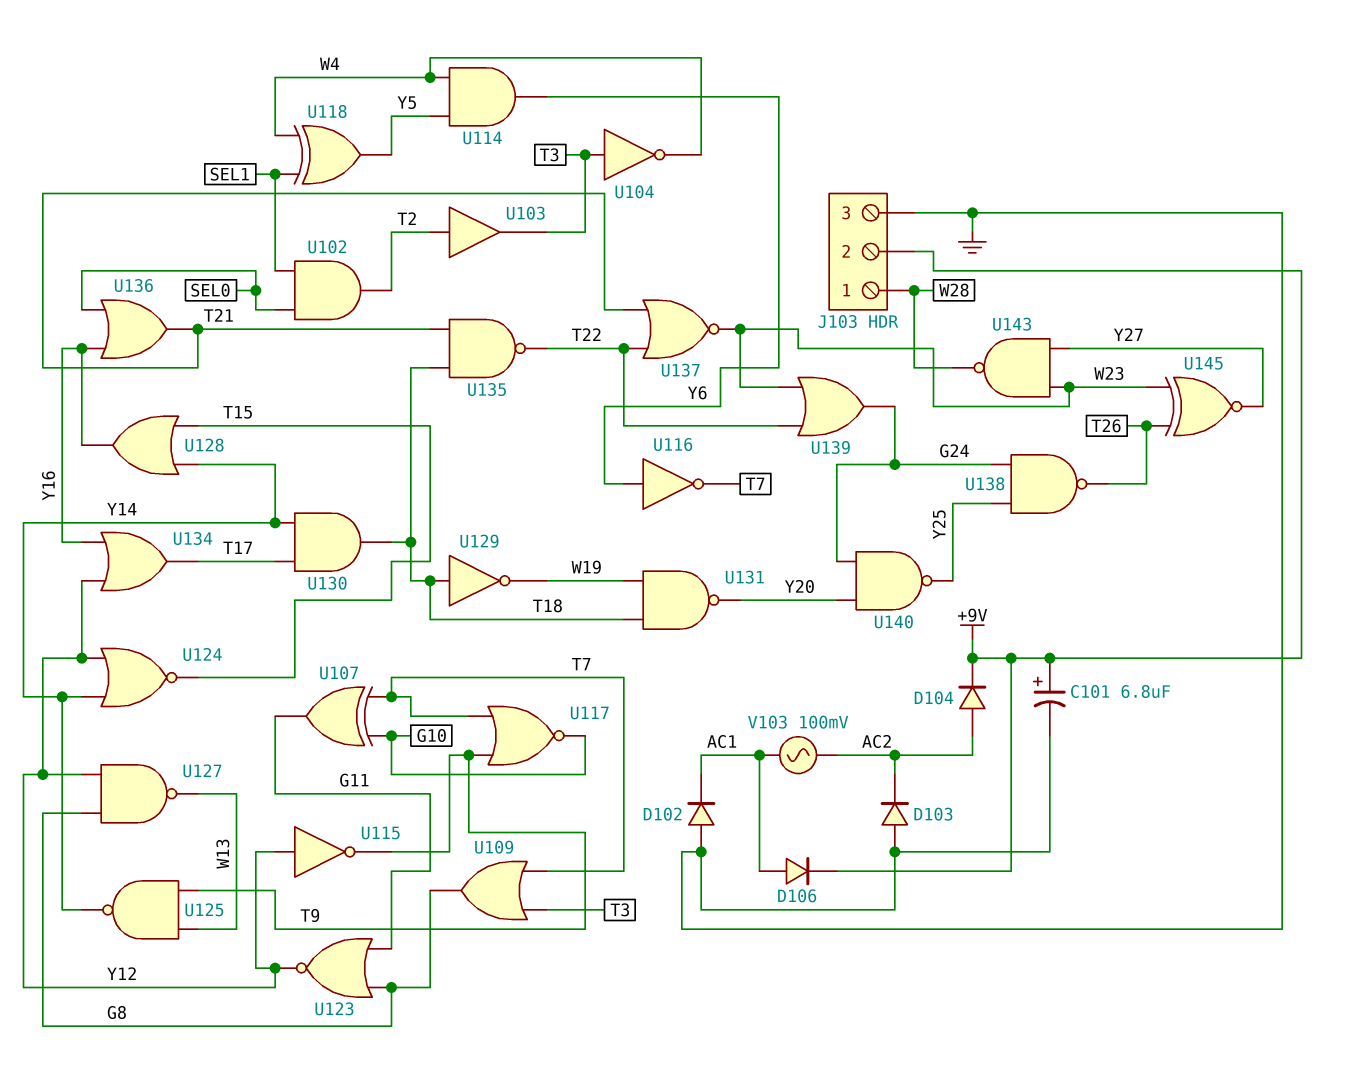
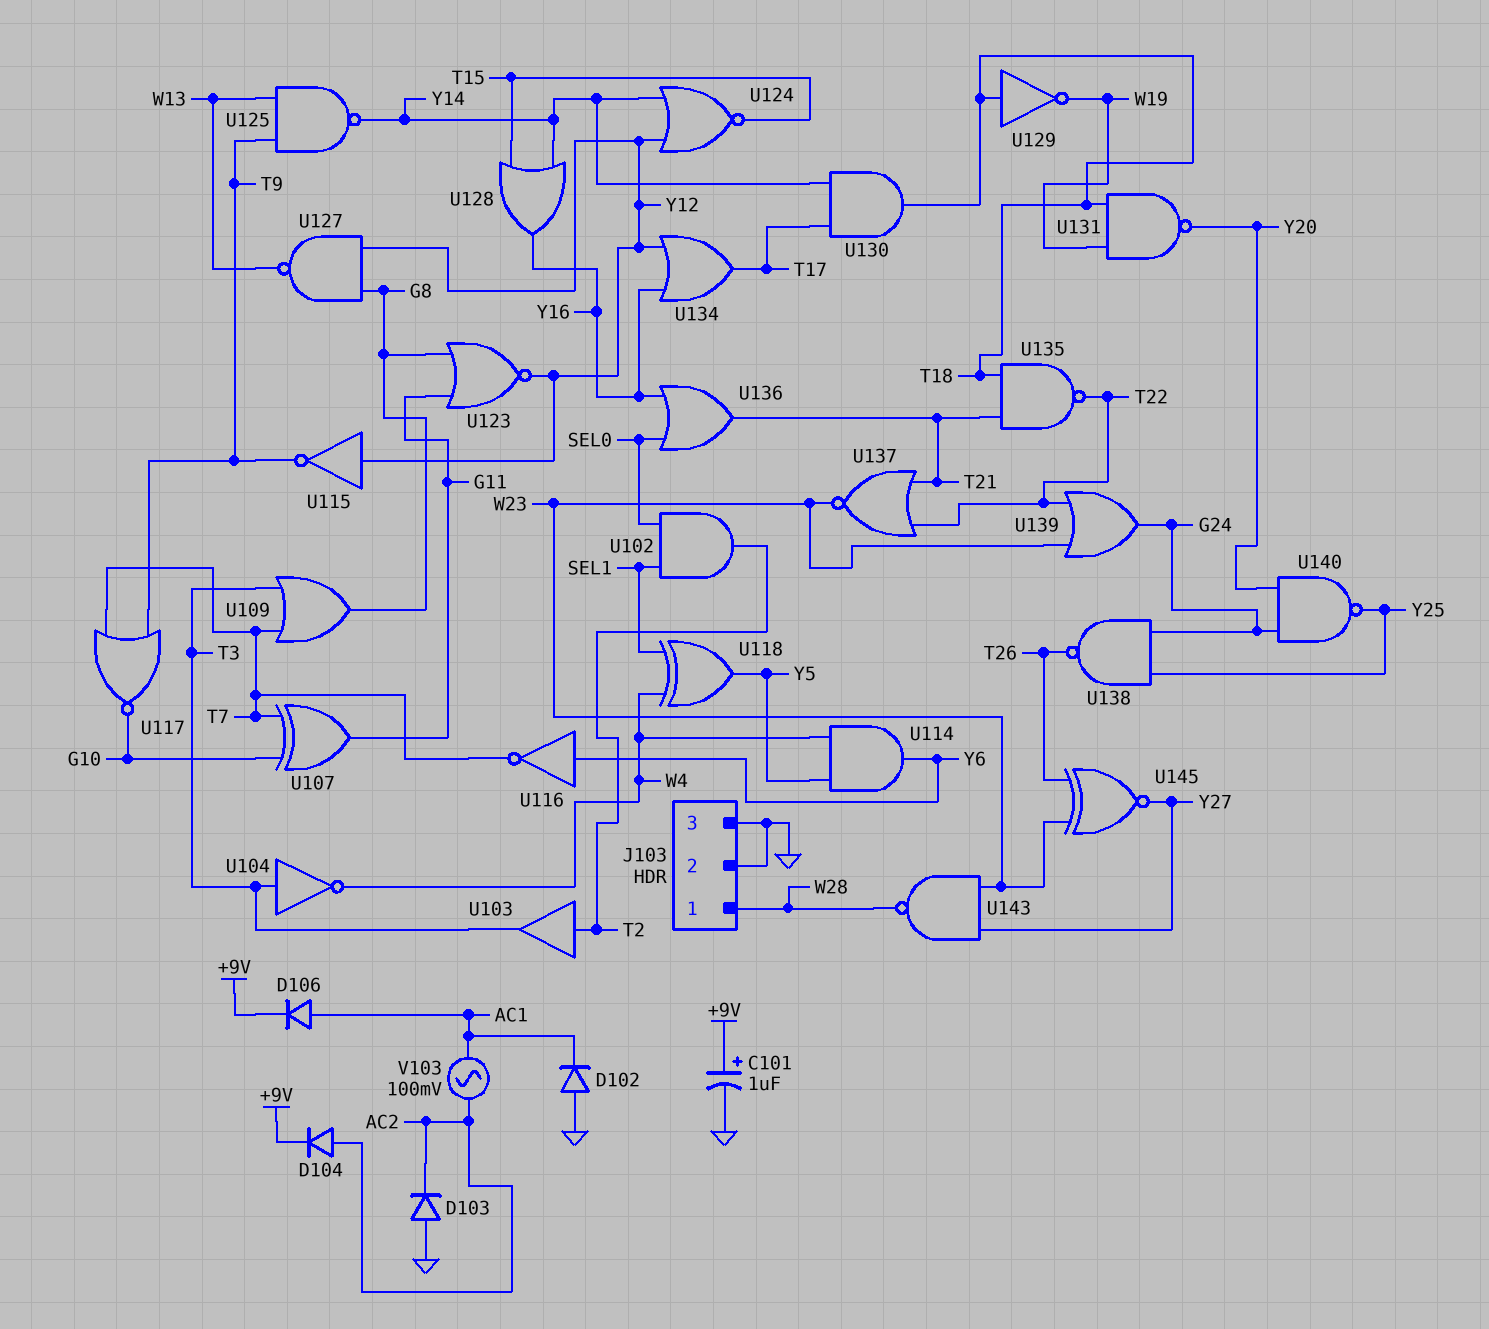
C101: 6.8uF (plus +9V, minus GND) -> 1uF (plus +9V, minus GND)
J103 pin 2: +9V -> GND

